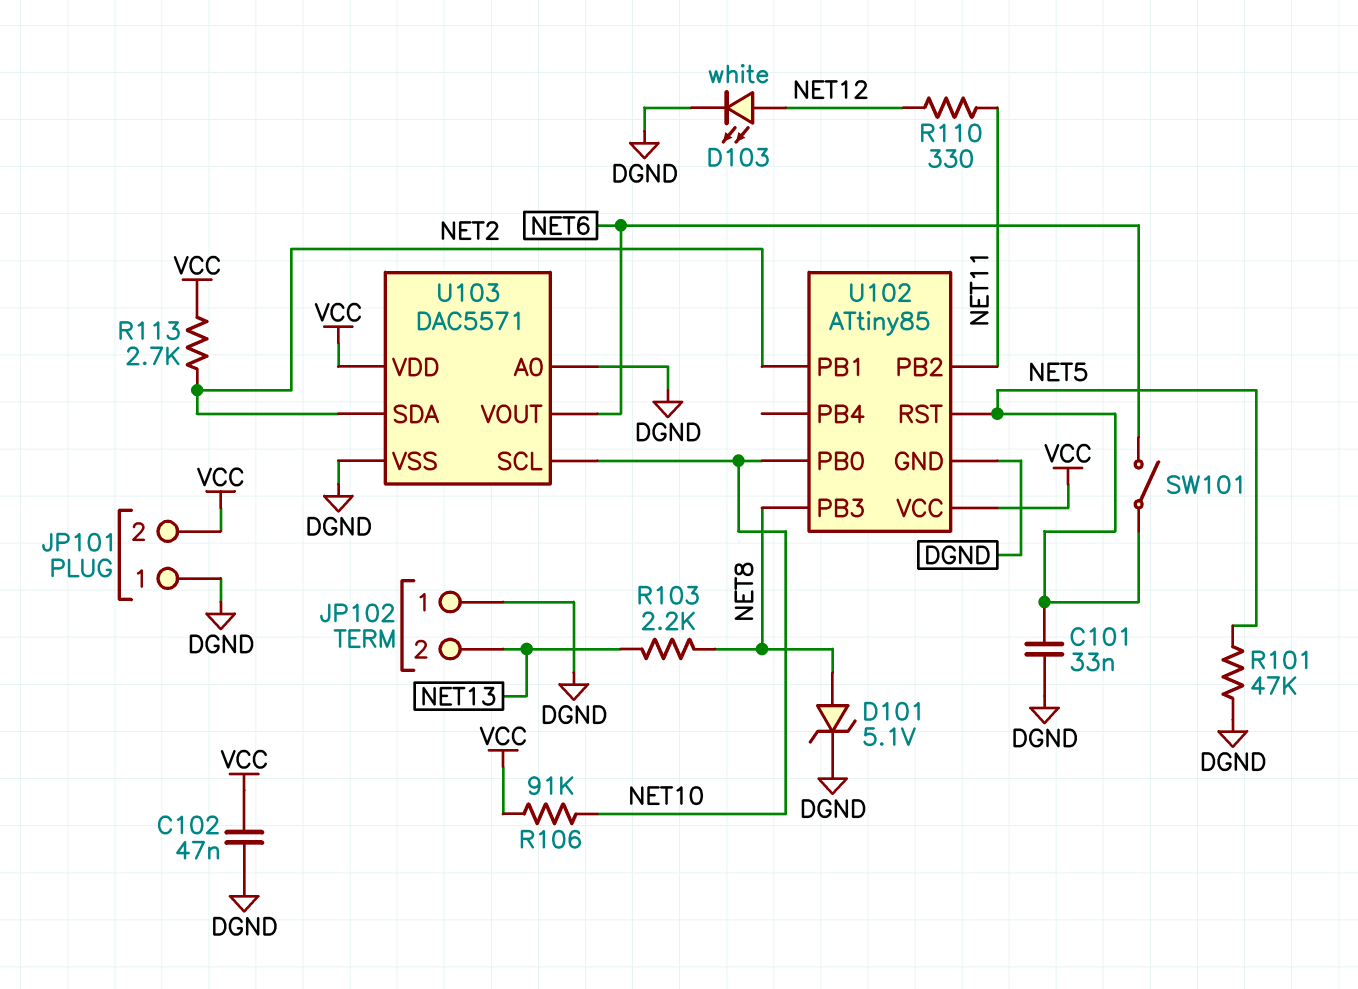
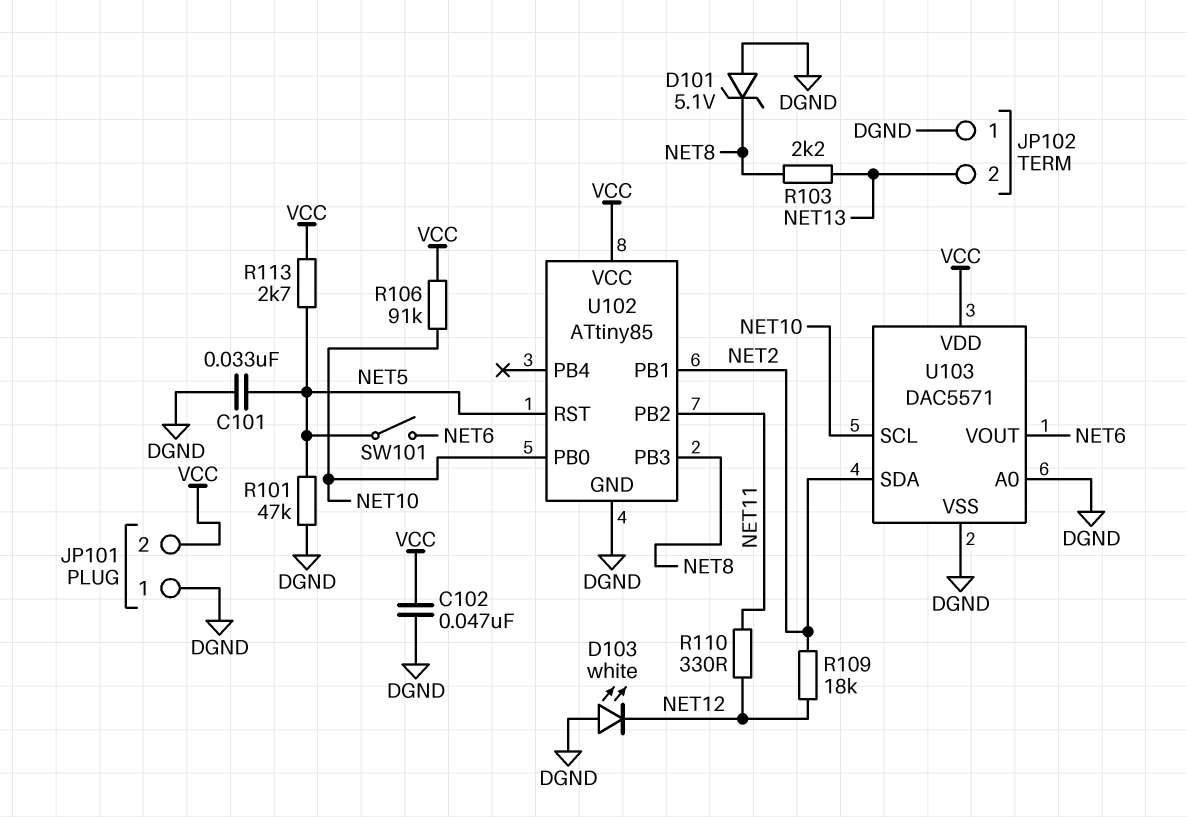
D101: zener 5.1V (A NET8, K DGND) -> zener 5.1V (A DGND, K NET8)
D103: LED white (A NET12, K DGND) -> LED white (A DGND, K NET12)
R109: none -> 18k (NET2, NET12)
R113: 2.7k (NET2, VCC) -> 2.7k (NET5, VCC)

